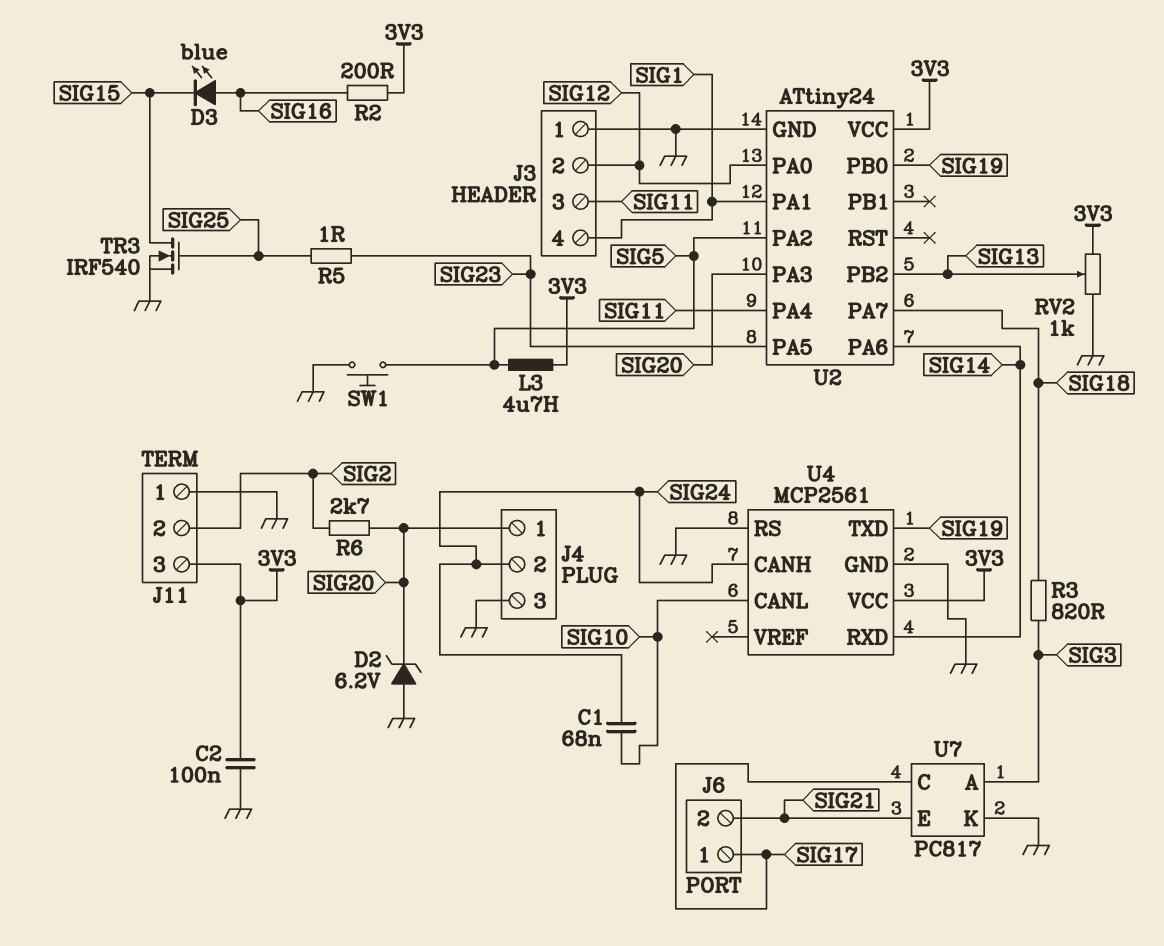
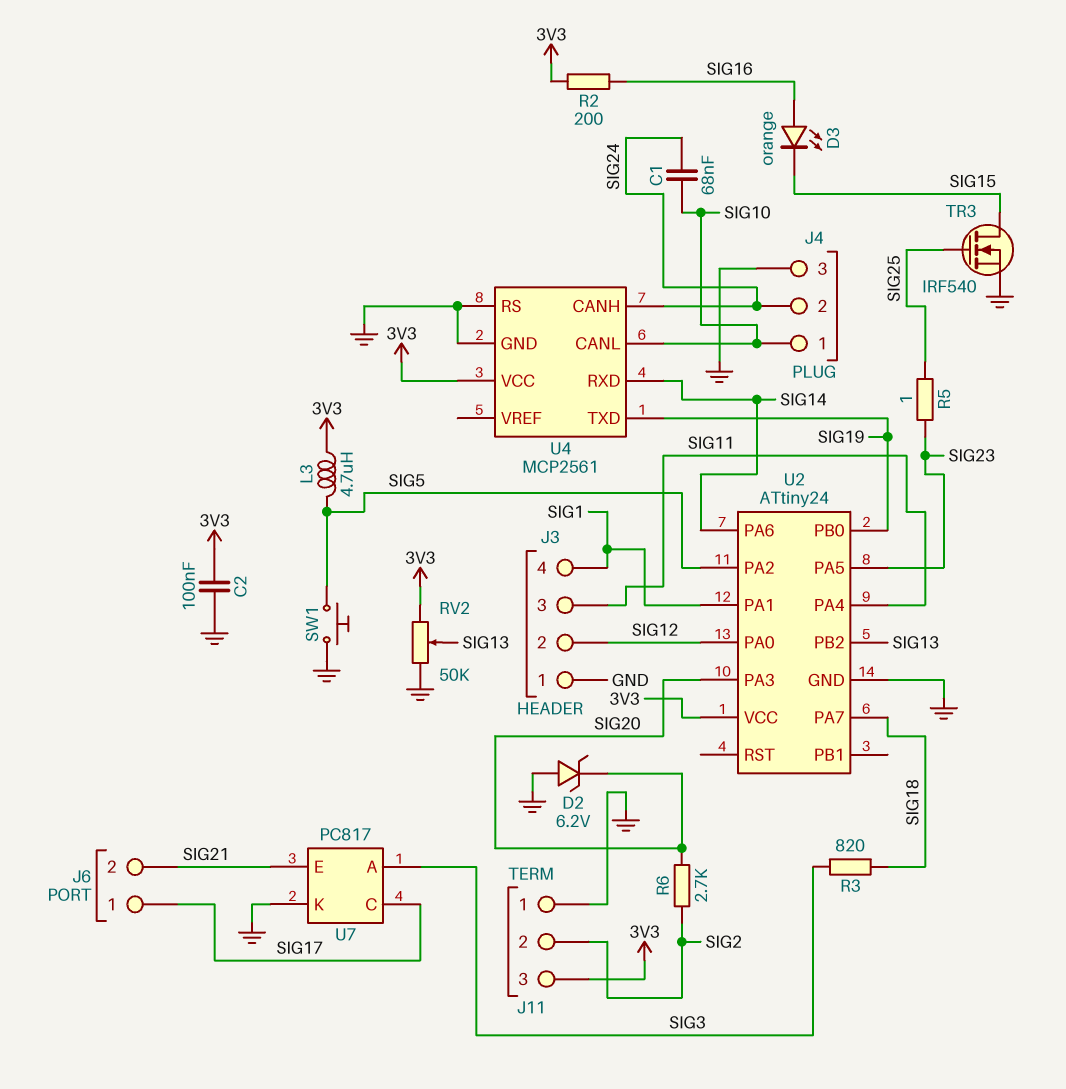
D3: LED blue (A SIG16, K SIG15) -> LED orange (A SIG16, K SIG15)
J4 pin 1: SIG20 -> SIG10
RV2: 1k (3V3, GND, wiper SIG13) -> 50k (3V3, GND, wiper SIG13)

